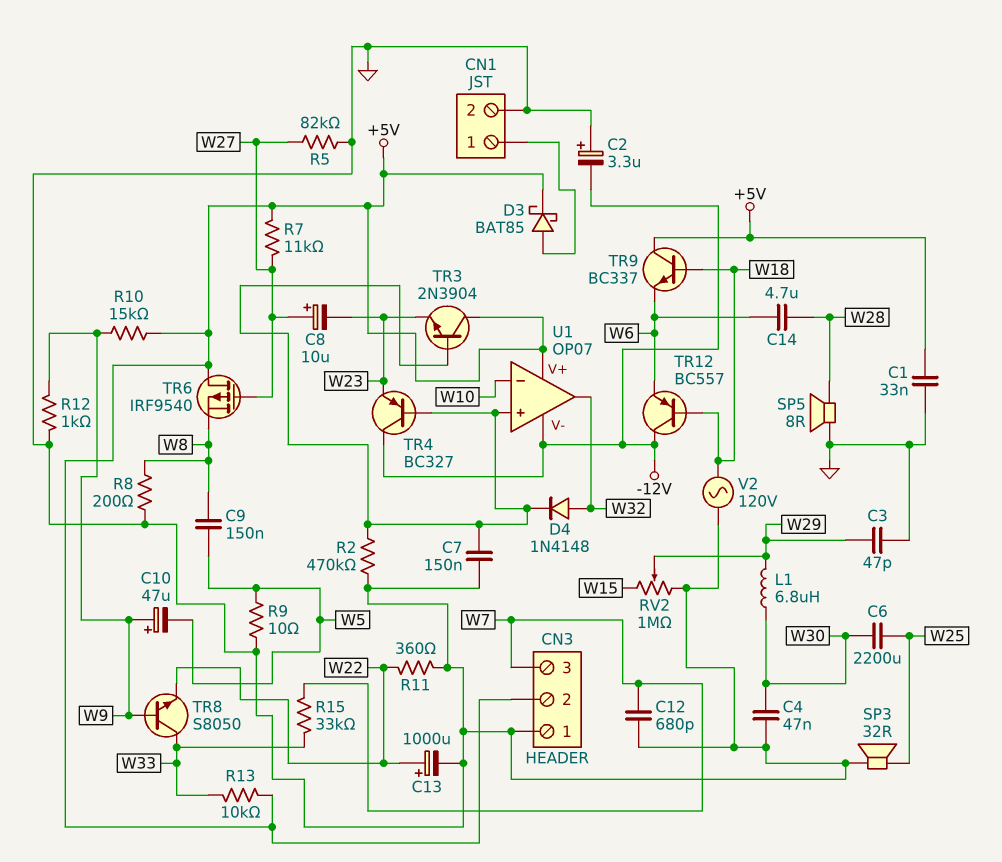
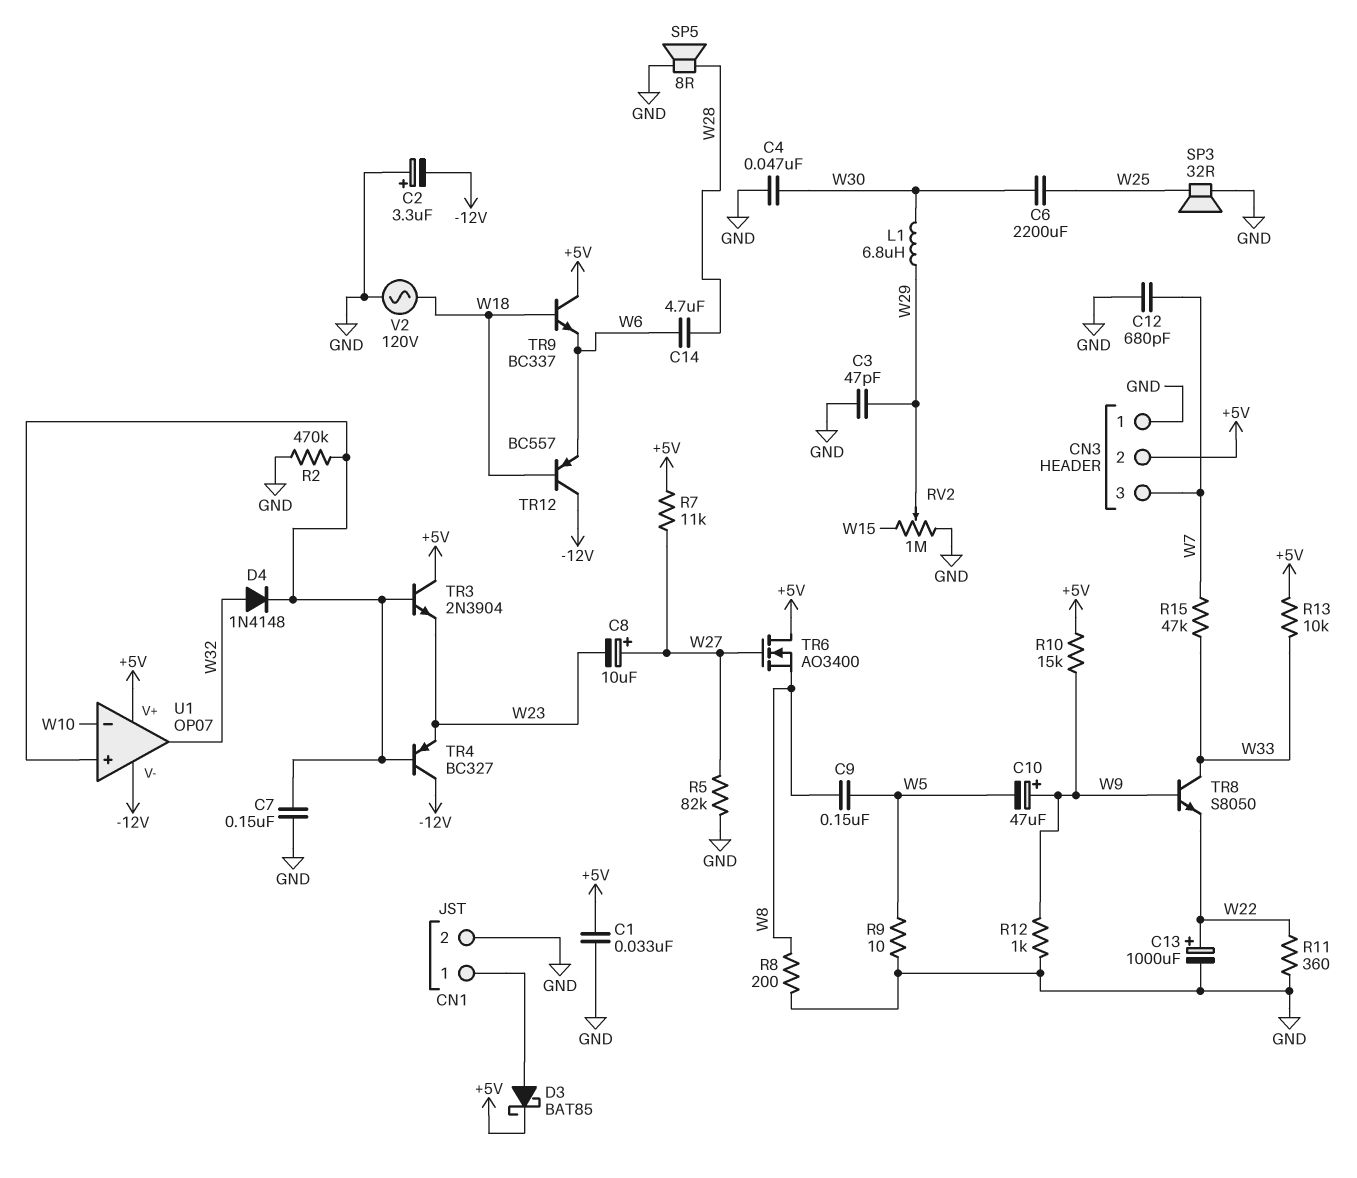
R15: 33k (W7, W33) -> 47k (W7, W33)
TR6: PMOS IRF9540 (G W27, D +5V, S W8) -> NMOS AO3400 (G W27, D +5V, S W8)

